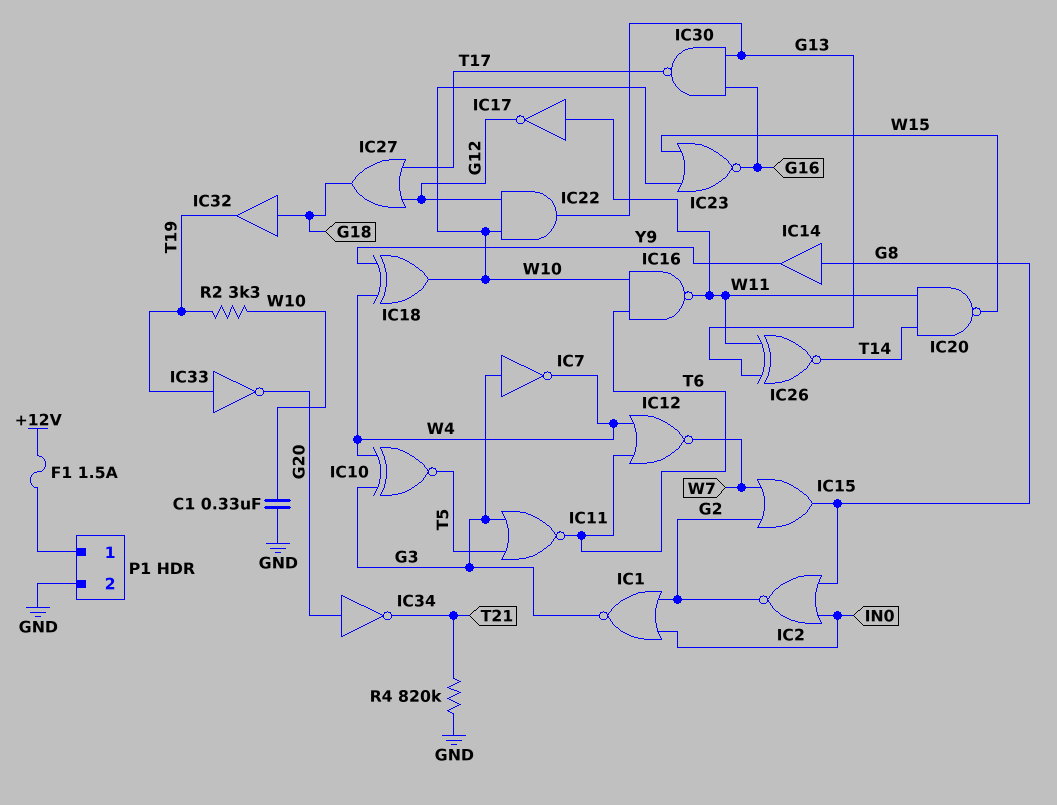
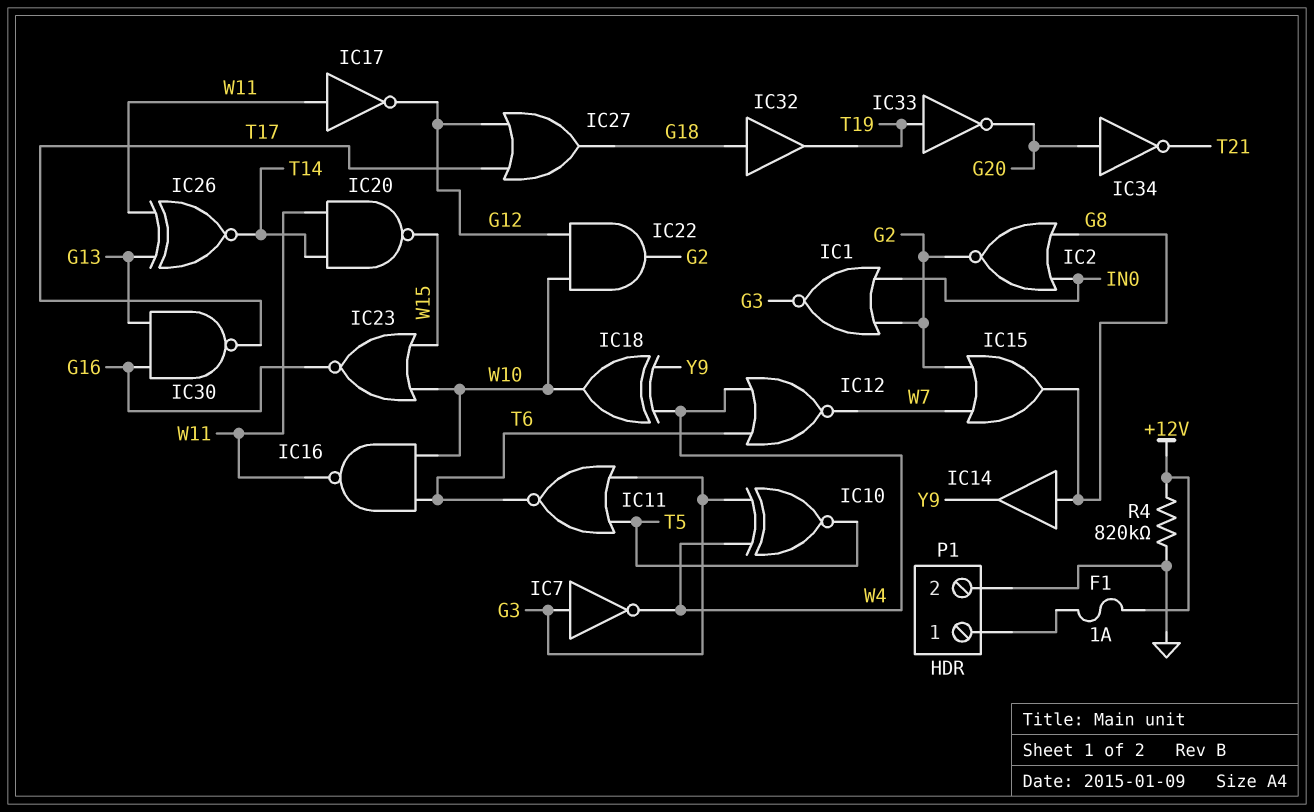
C1: 330nF (GND, W10) -> none
F1: 1.5A (+12V, P1/1) -> 1A (+12V, P1/1)
IC22: AND (in G12, in W10, out G13) -> AND (in G12, in W10, out G2)
R2: 3.3k (T19, W10) -> none
R4: 820k (GND, T21) -> 820k (+12V, GND)

